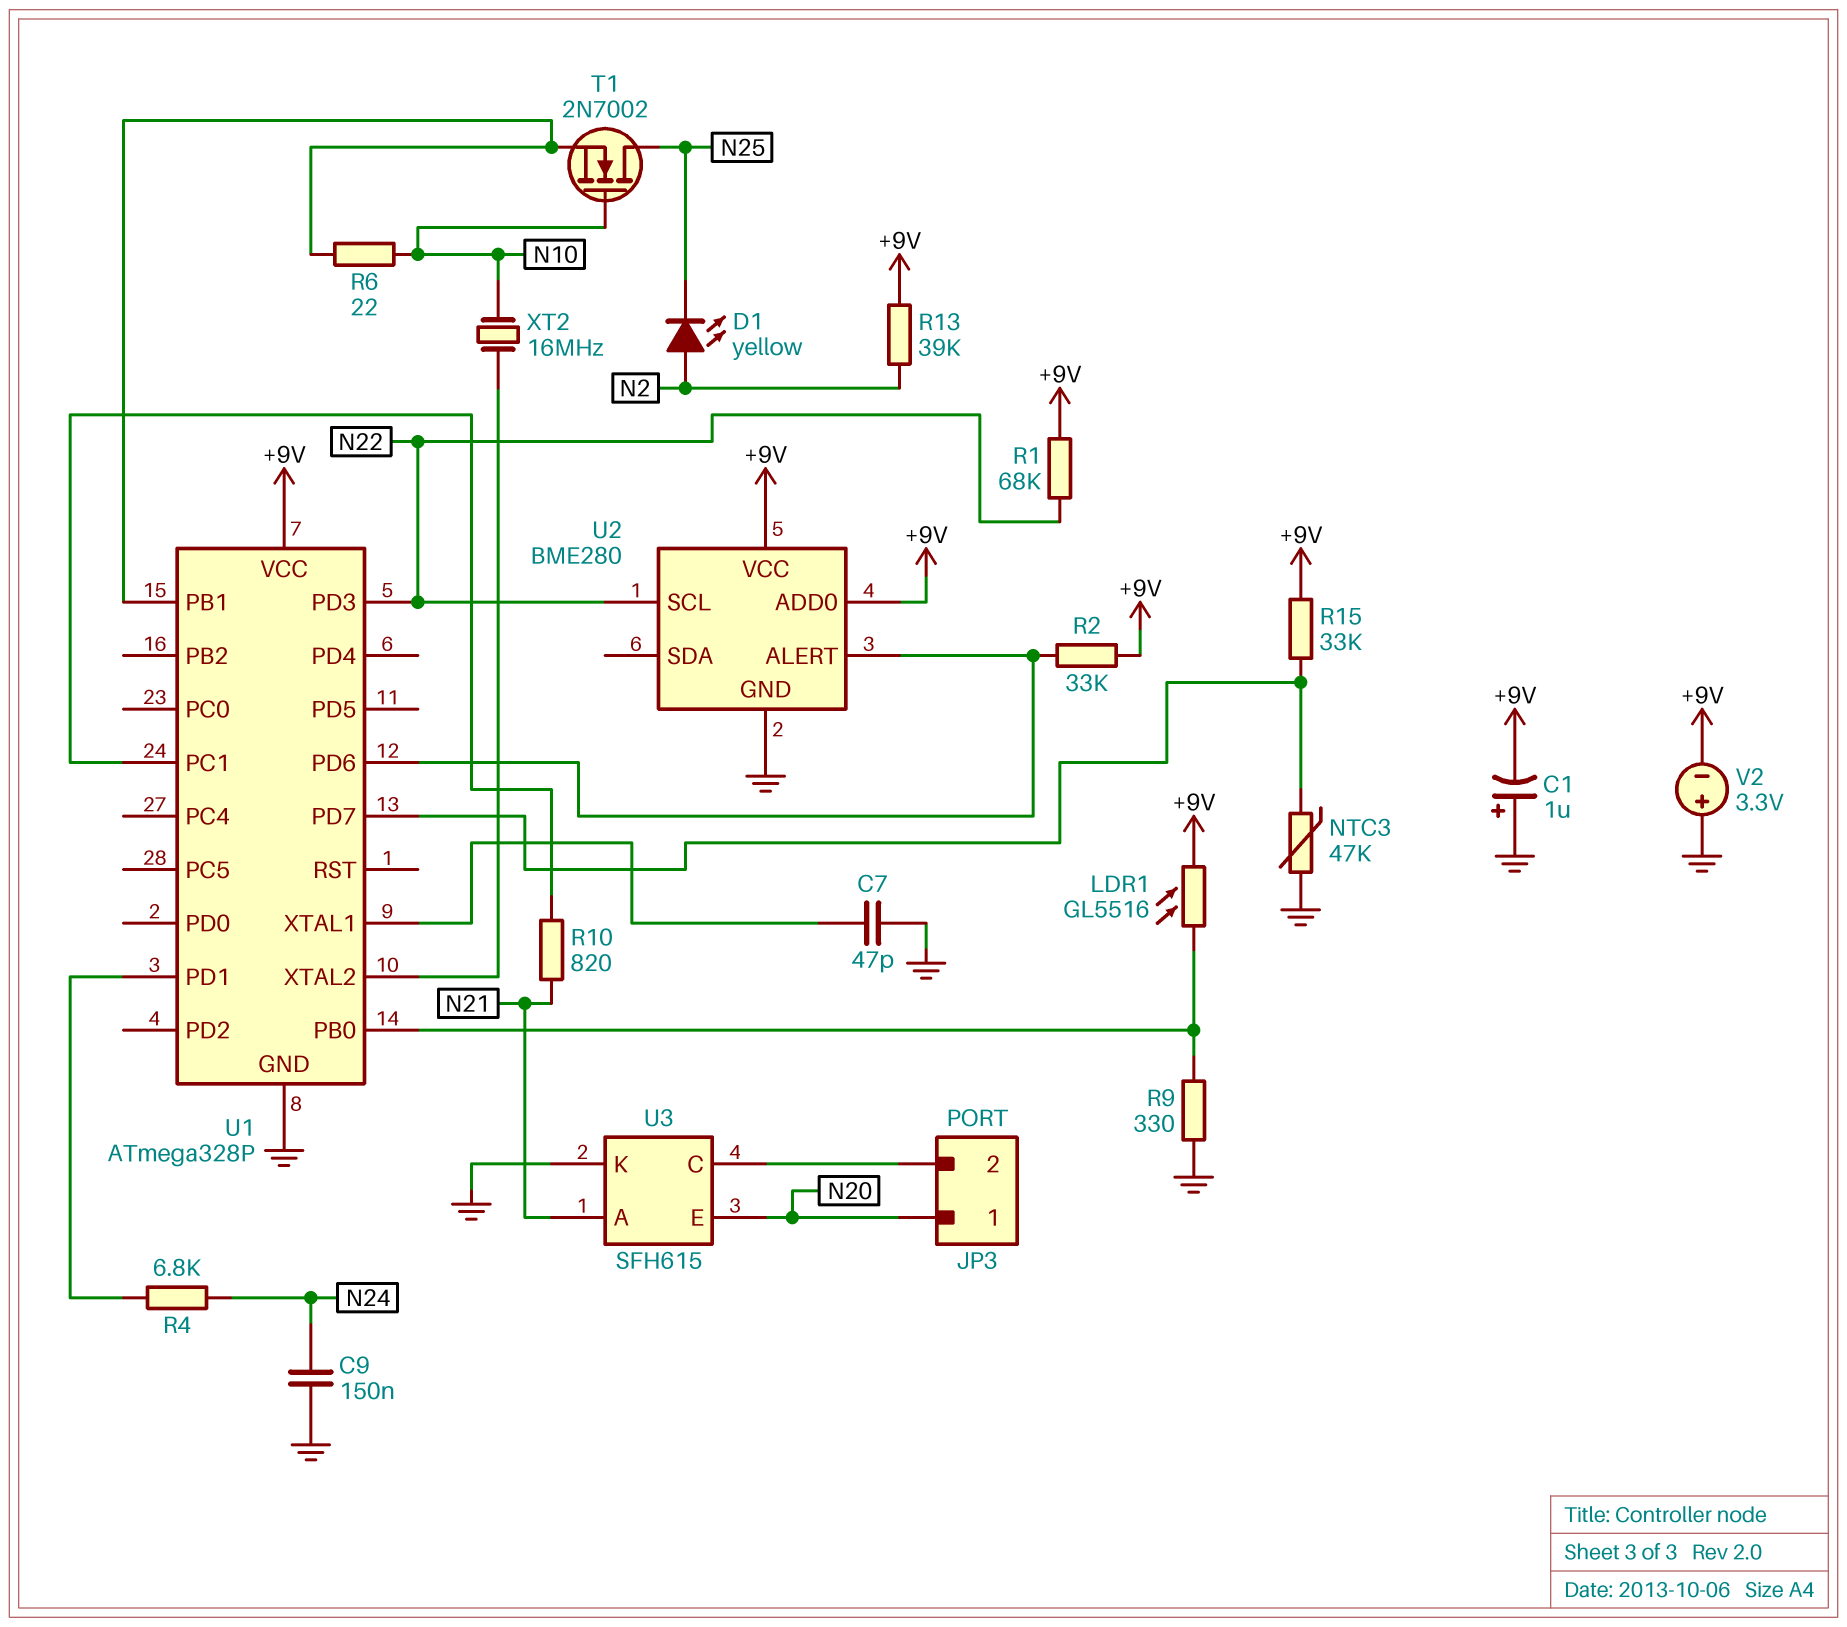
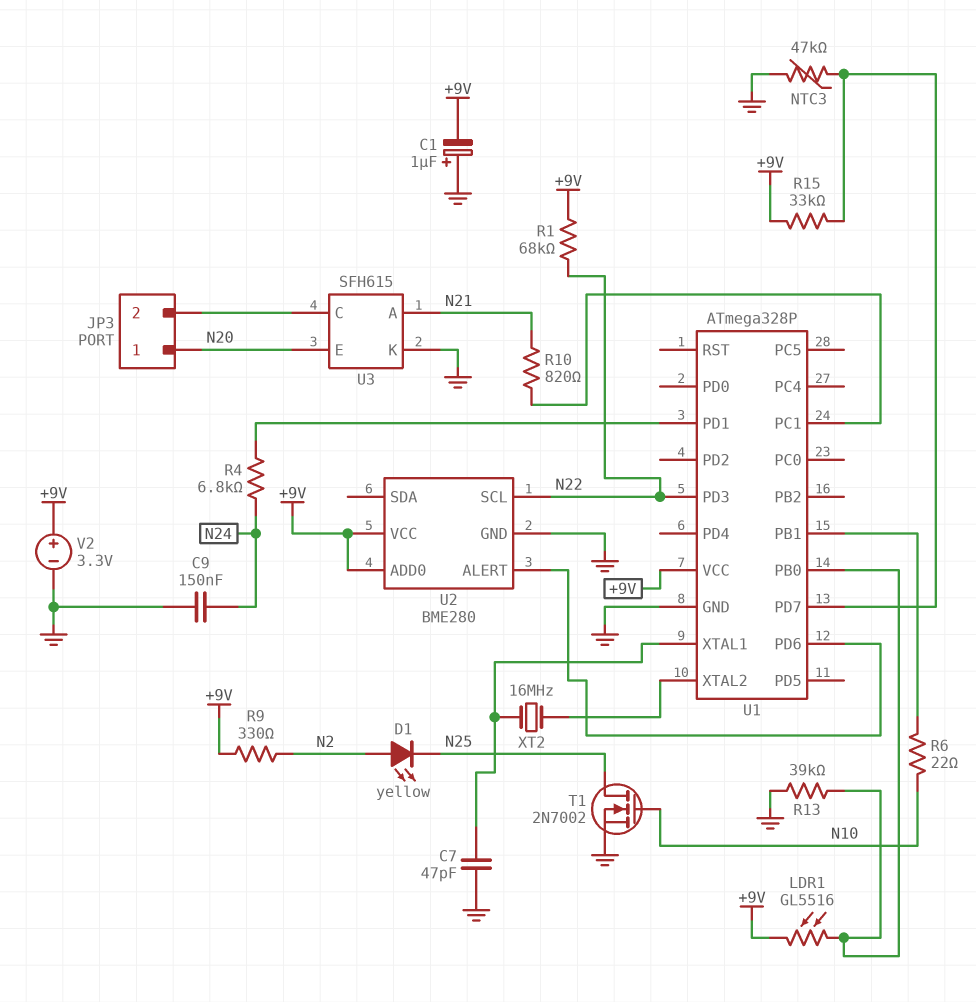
R2: 33k (+9V, U1/PD6) -> none
R9: 330 (GND, U1/PB0) -> 330 (+9V, N2)
R13: 39k (+9V, N2) -> 39k (GND, U1/PB0)
T1: NMOS 2N7002 (G N10, D N25, S U1/PB1) -> NMOS 2N7002 (G N10, D N25, S GND)
V2: 3.3V (plus GND, minus +9V) -> 3.3V (plus +9V, minus GND)
XT2: 16MHz (N10, U1/XTAL2) -> 16MHz (U1/XTAL1, U1/XTAL2)

